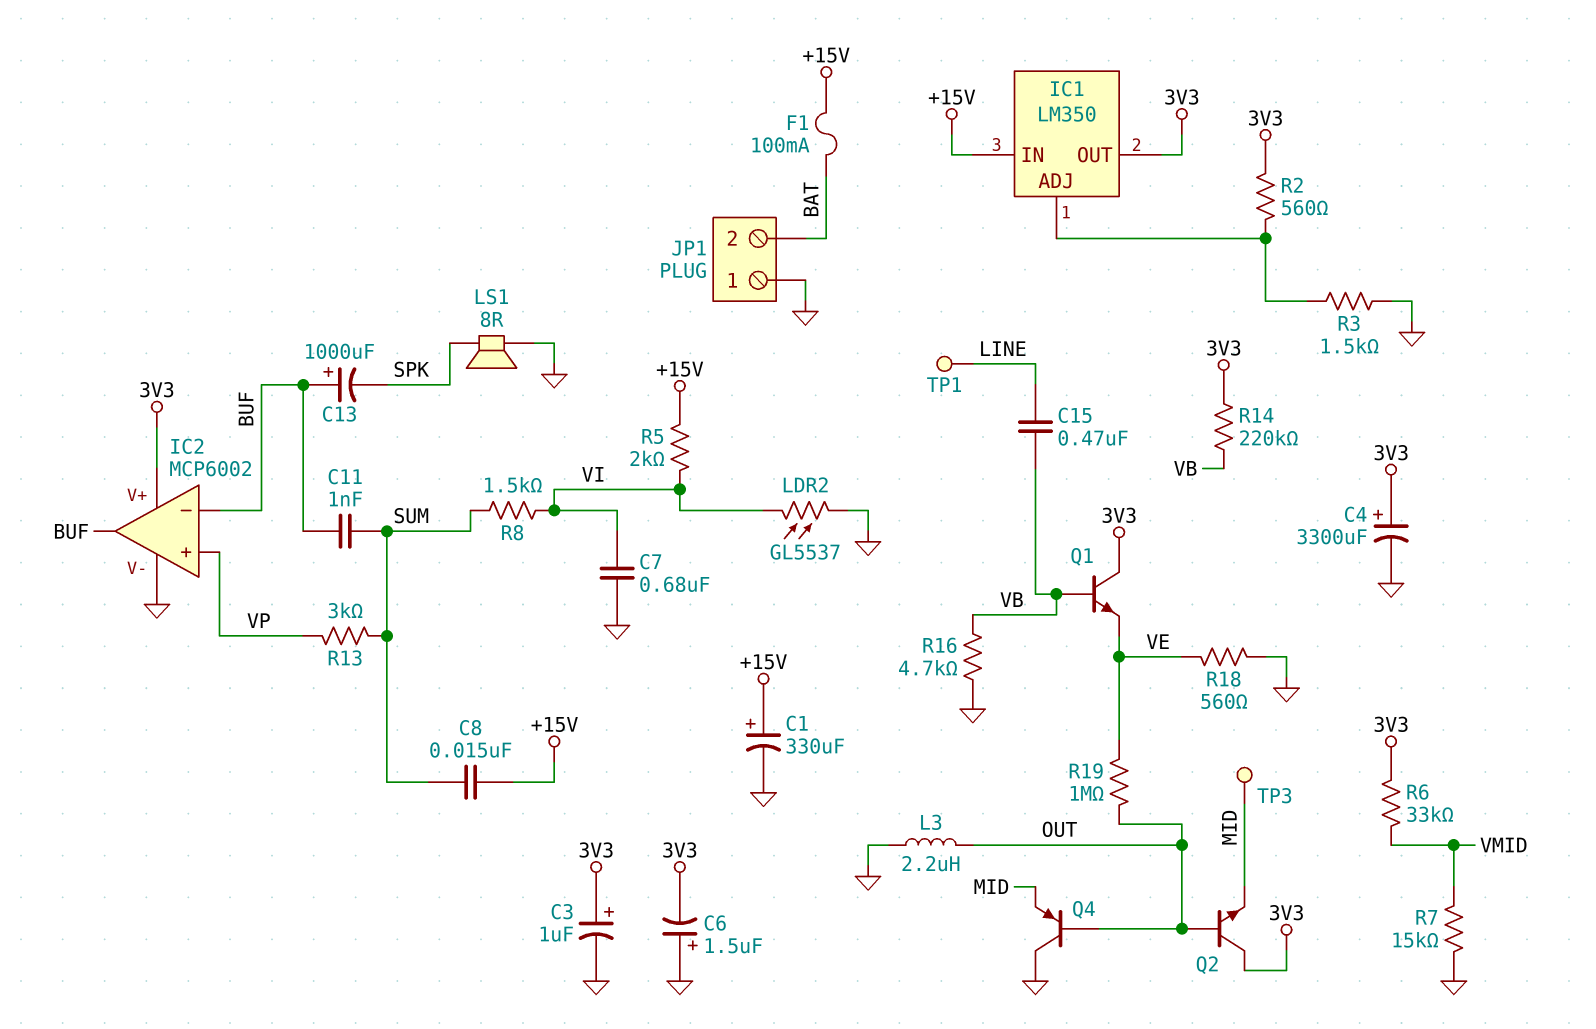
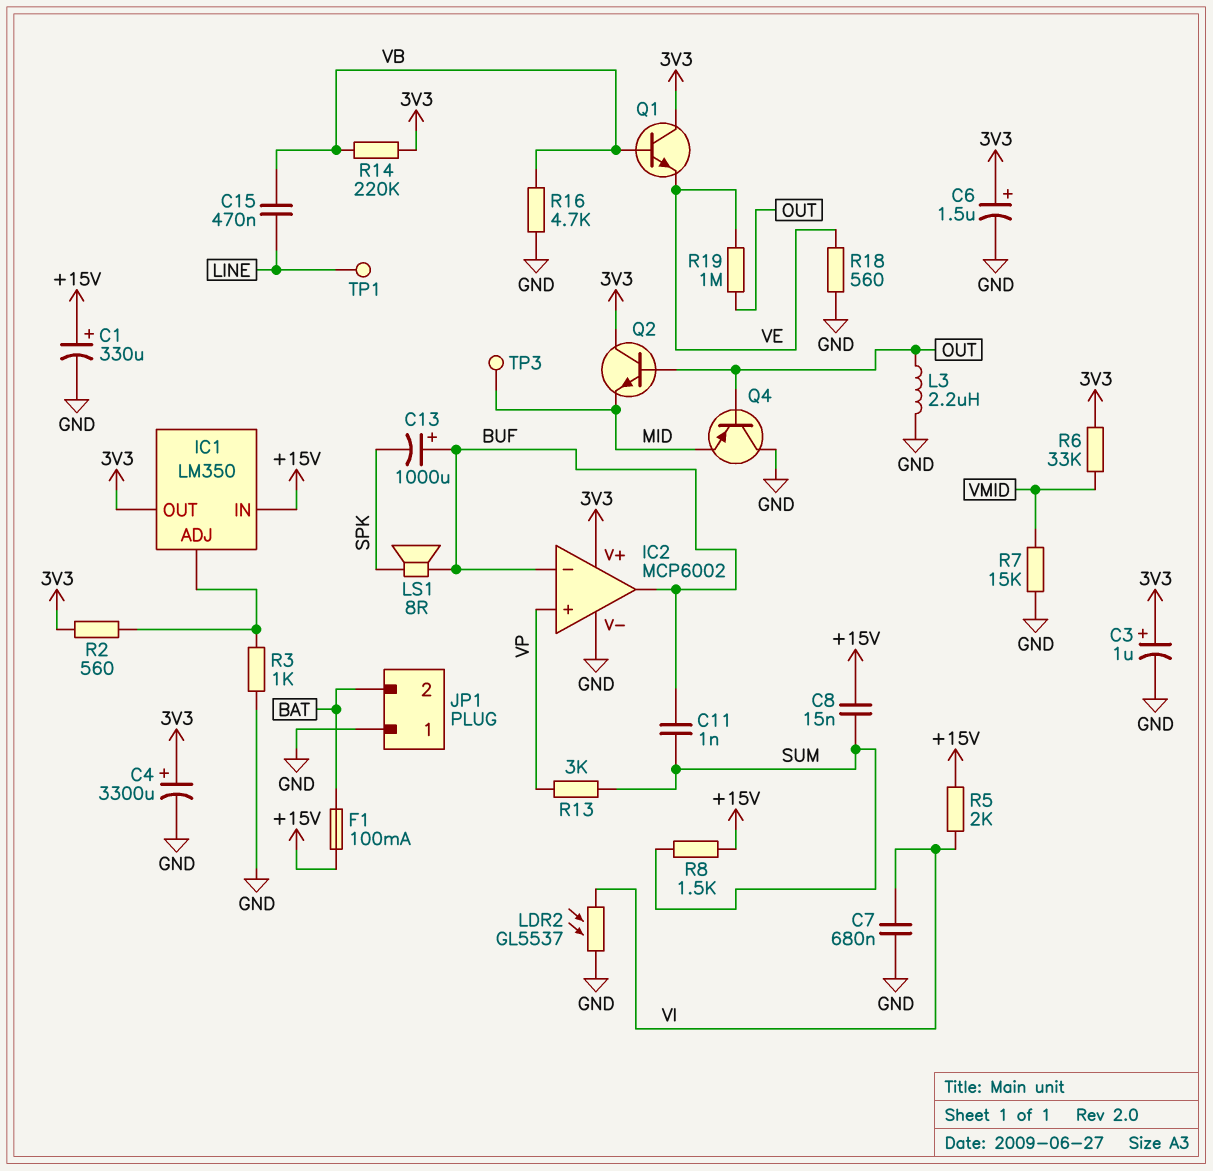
C6: 1.5uF (plus GND, minus 3V3) -> 1.5uF (plus 3V3, minus GND)
LS1: speaker 8R (GND, SPK) -> speaker 8R (BUF, SPK)
R3: 1.5k (GND, IC1/ADJ) -> 1k (GND, IC1/ADJ)
R8: 1.5k (SUM, VI) -> 1.5k (+15V, SUM)

